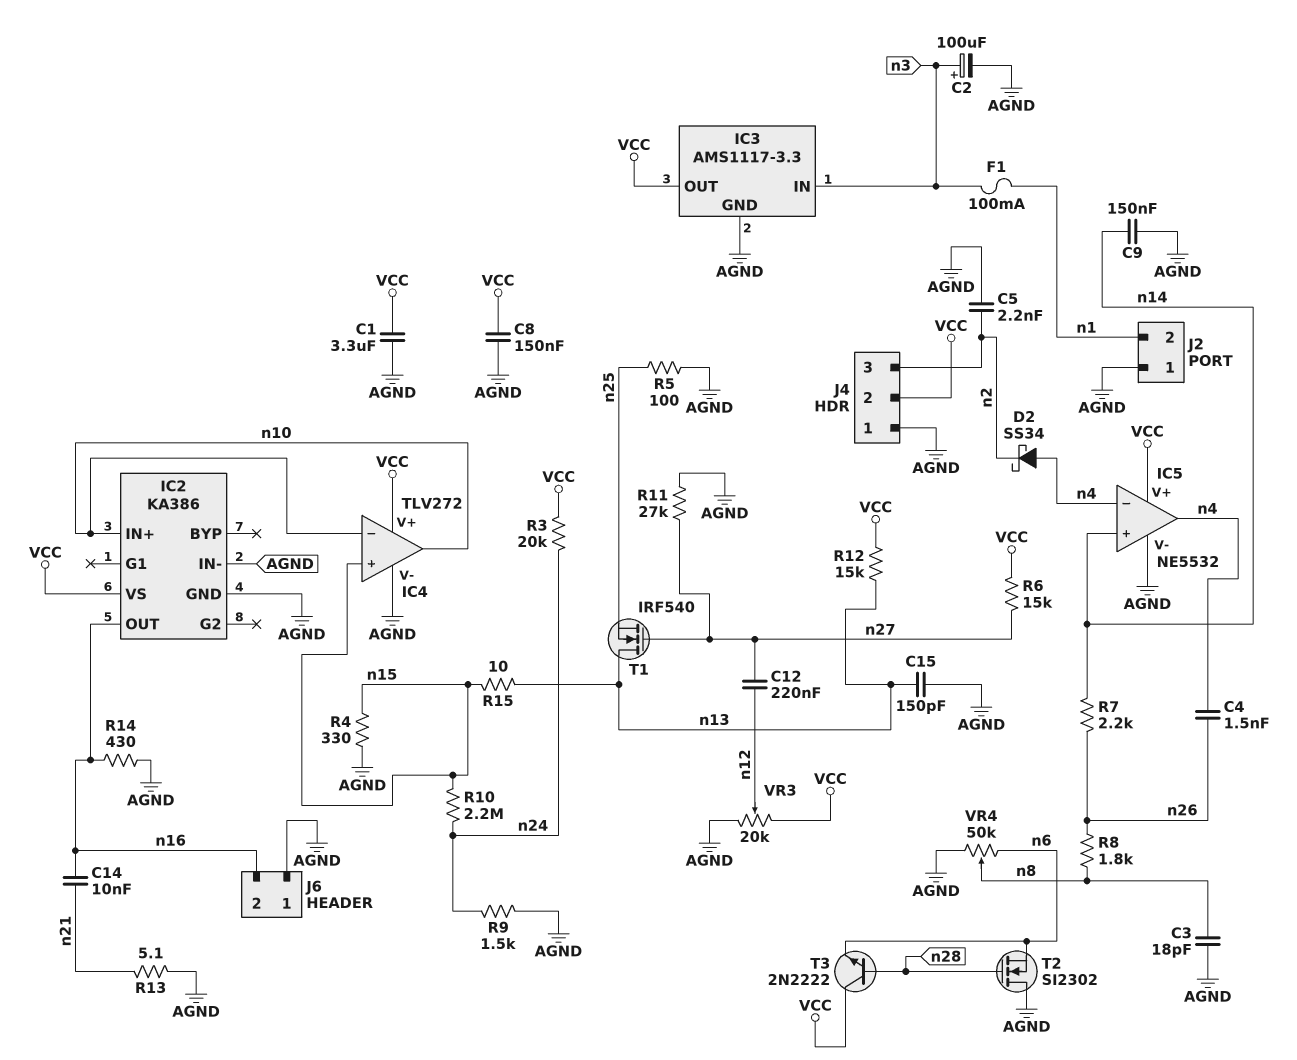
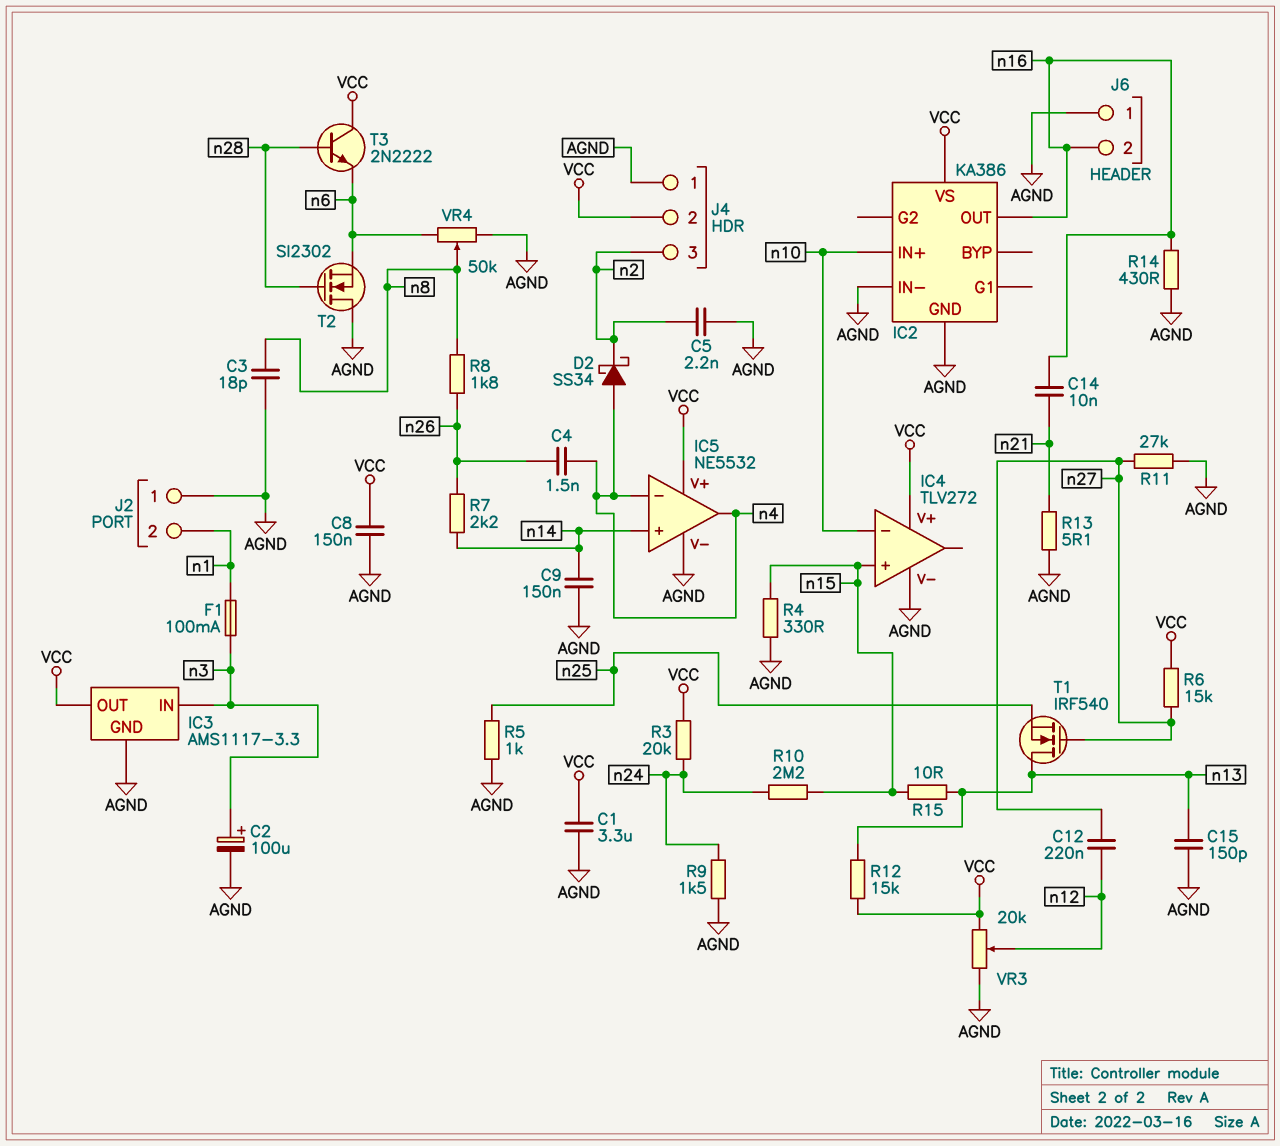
IC4 pin out: n10 -> none
R5: 100 (AGND, n25) -> 1k (AGND, n25)

